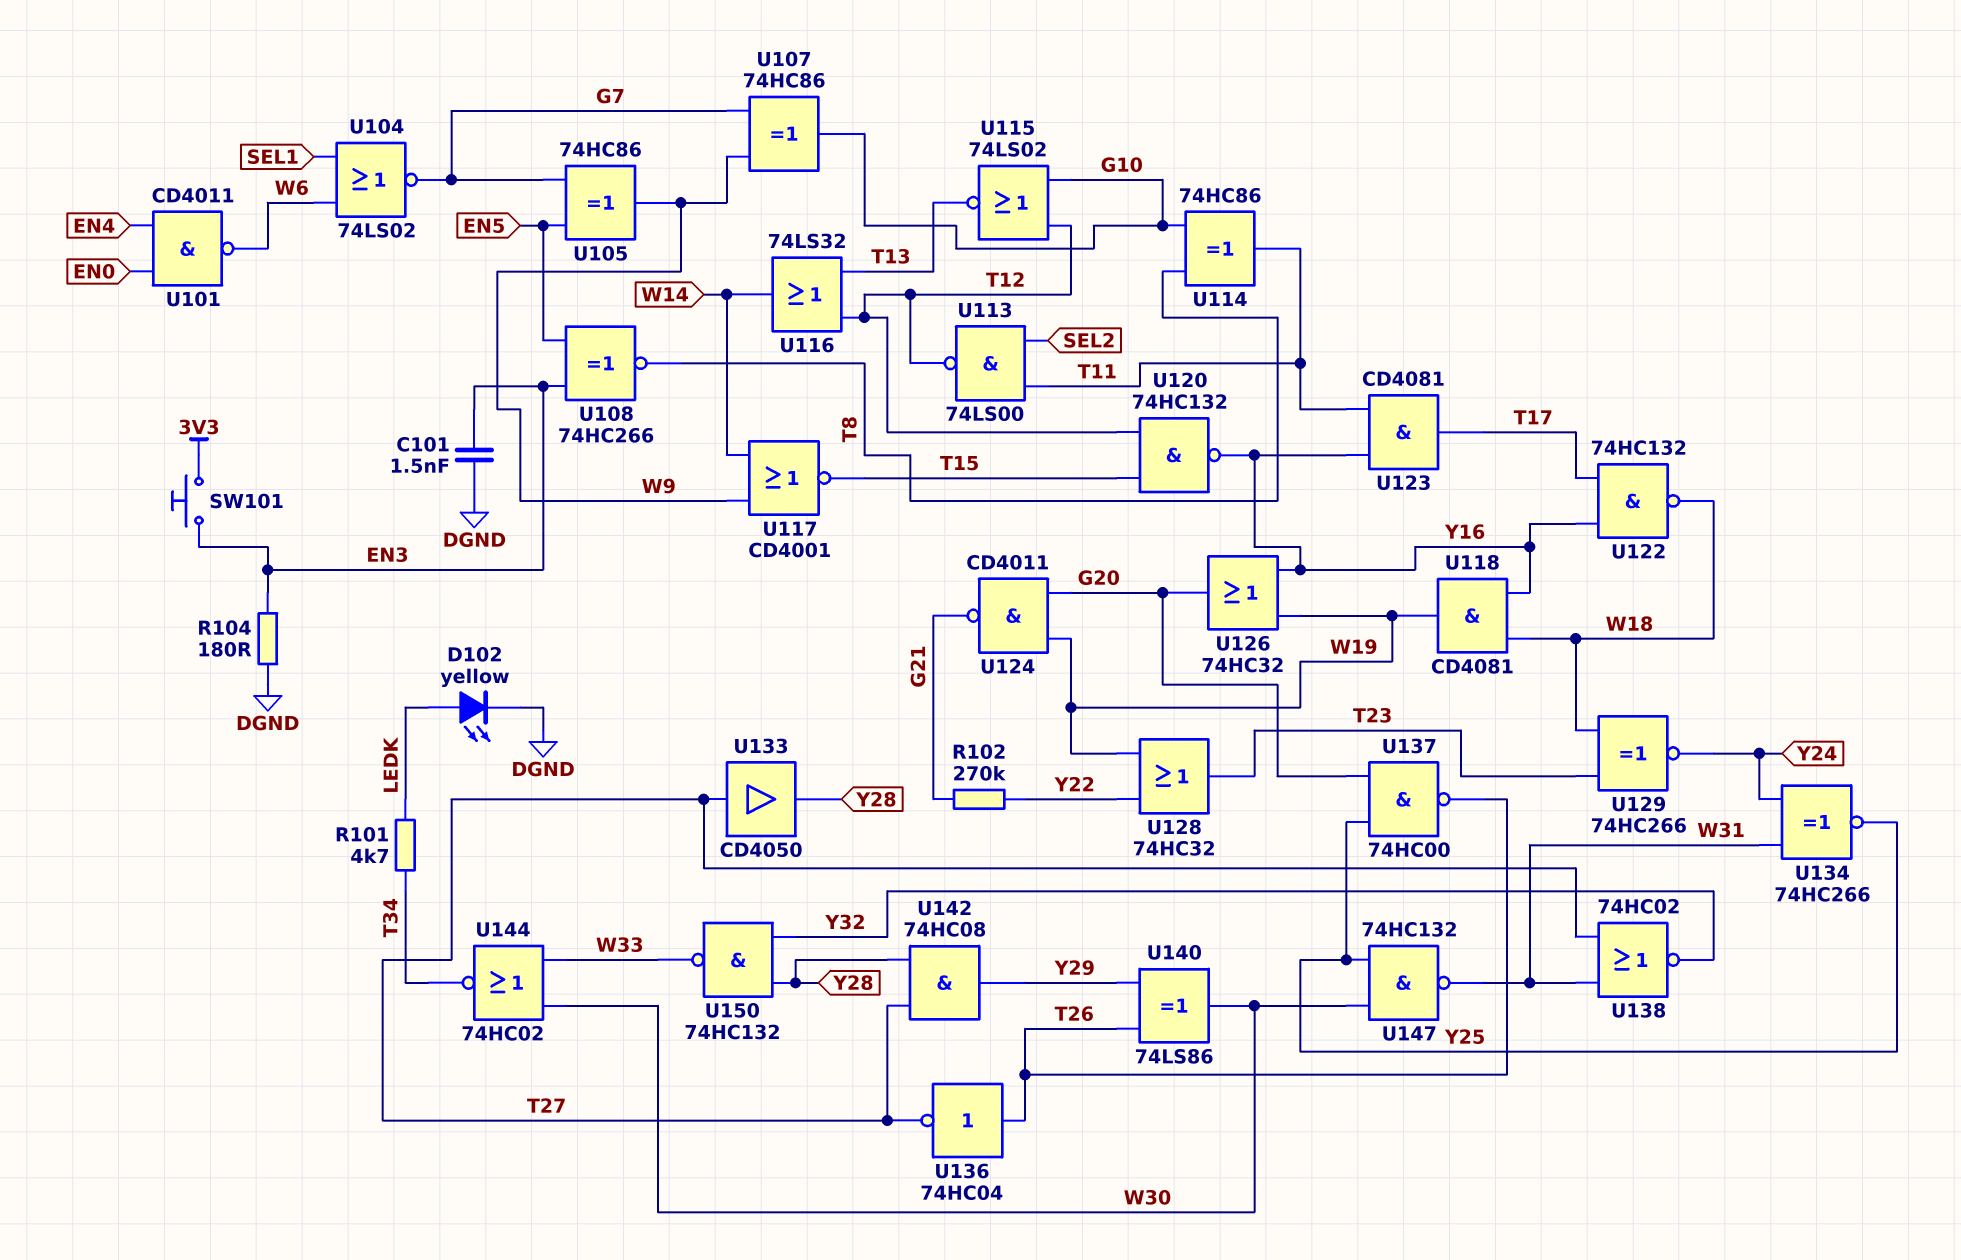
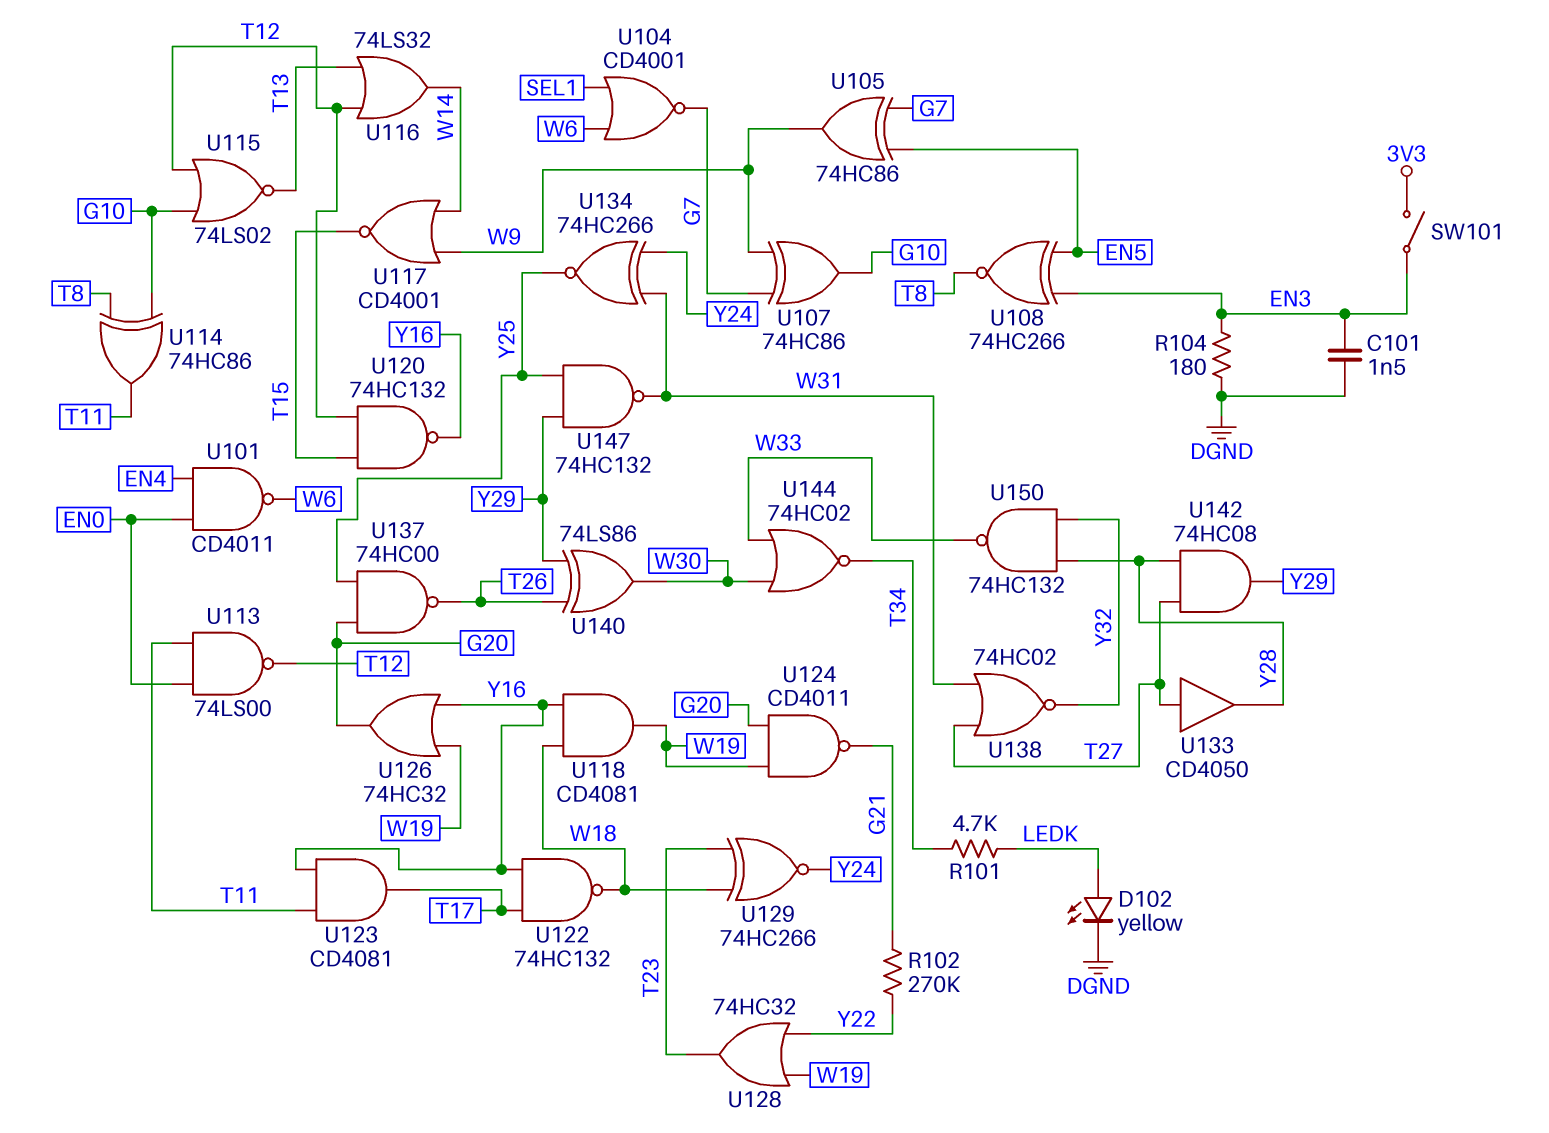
SW101: button (3V3, EN3) -> switch (3V3, EN3)
U104: NOR 74LS02 (in SEL1, in W6, out G7) -> NOR CD4001 (in SEL1, in W6, out G7)
U113: NAND 74LS00 (in SEL2, in T11, out T12) -> NAND 74LS00 (in EN0, in T11, out T12)
U136: NOT 74HC04 (in T26, out T27) -> none
U147: NAND 74HC132 (in W30, in Y25, out W31) -> NAND 74HC132 (in Y25, in Y29, out W31)

